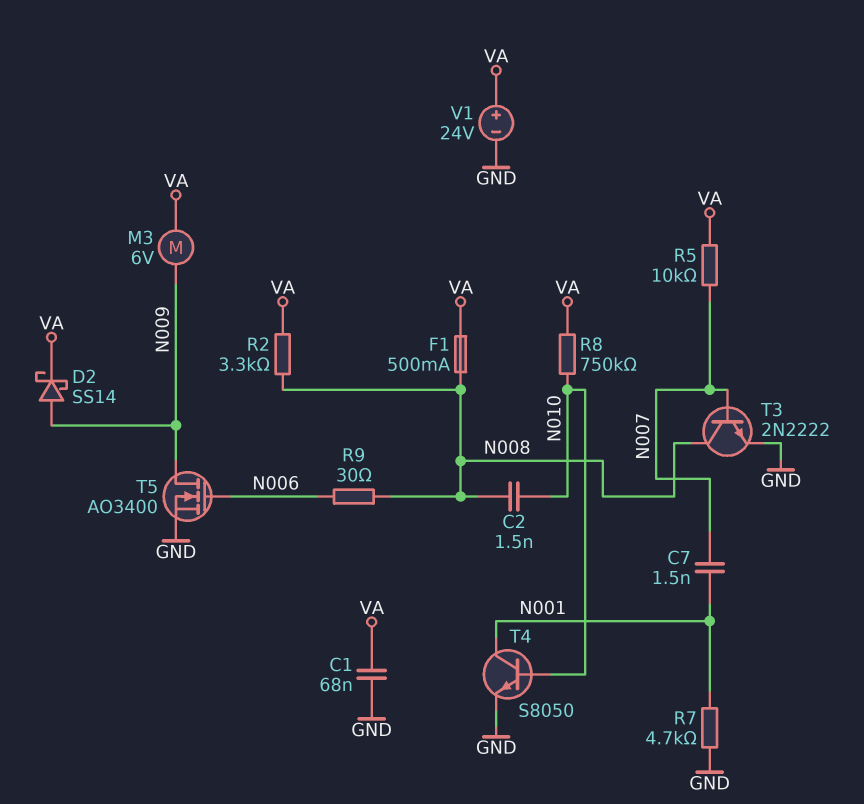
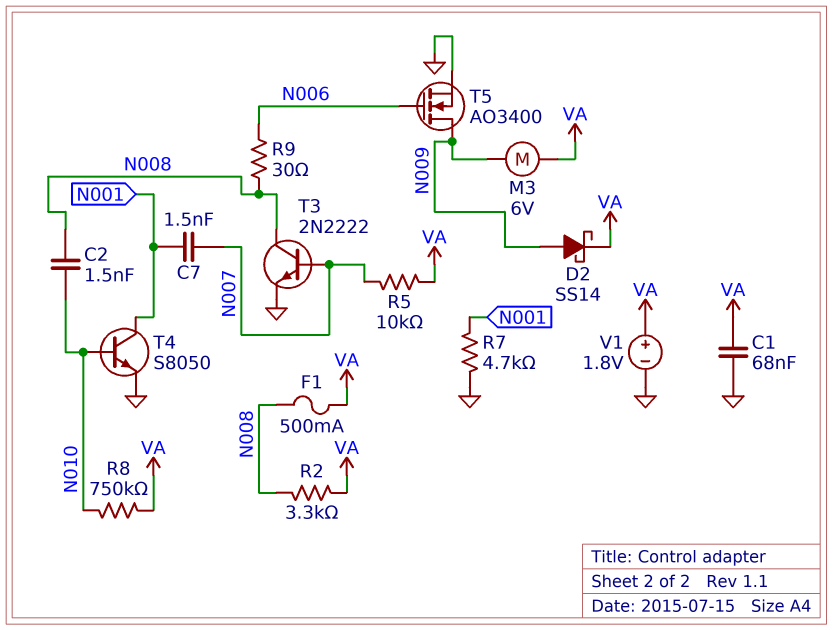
V1: 24V (plus VA, minus GND) -> 1.8V (plus VA, minus GND)

